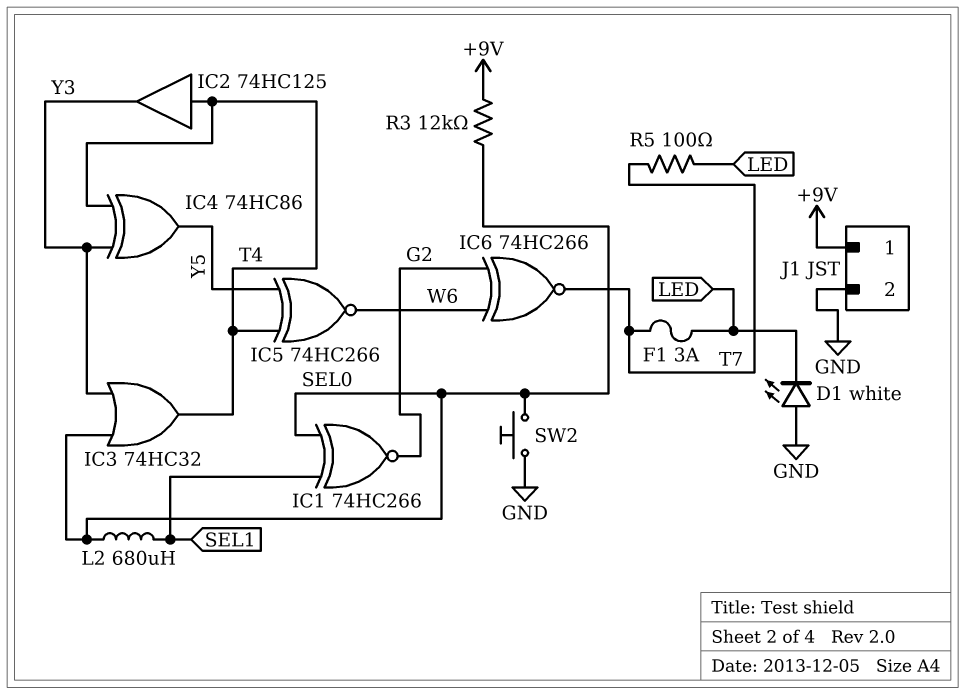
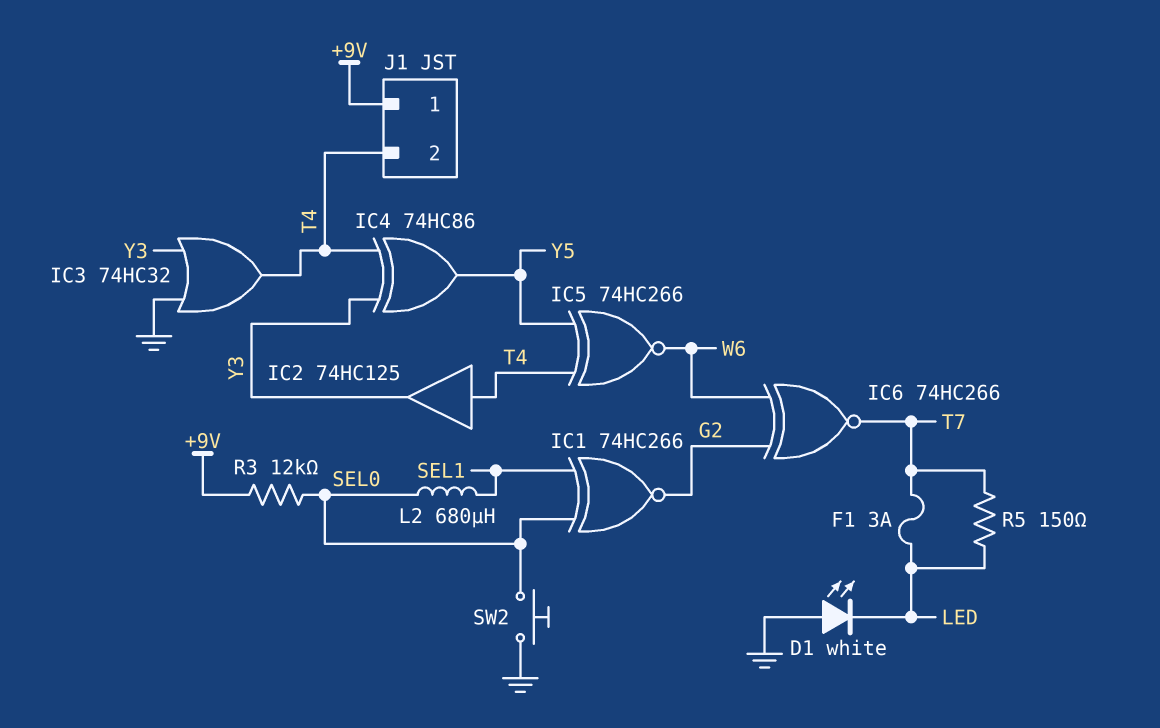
IC3: OR 74HC32 (in SEL0, in Y3, out T4) -> OR 74HC32 (in GND, in Y3, out T4)
J1 pin 2: GND -> T4
R5: 100 (LED, T7) -> 150 (LED, T7)

